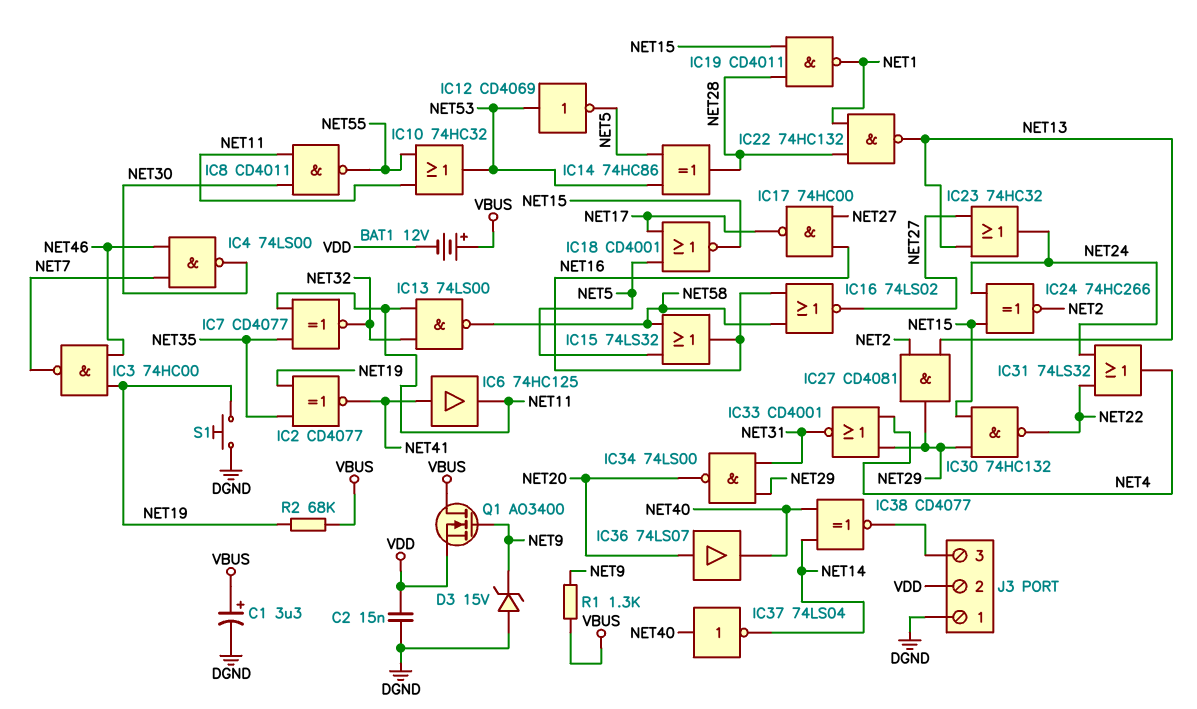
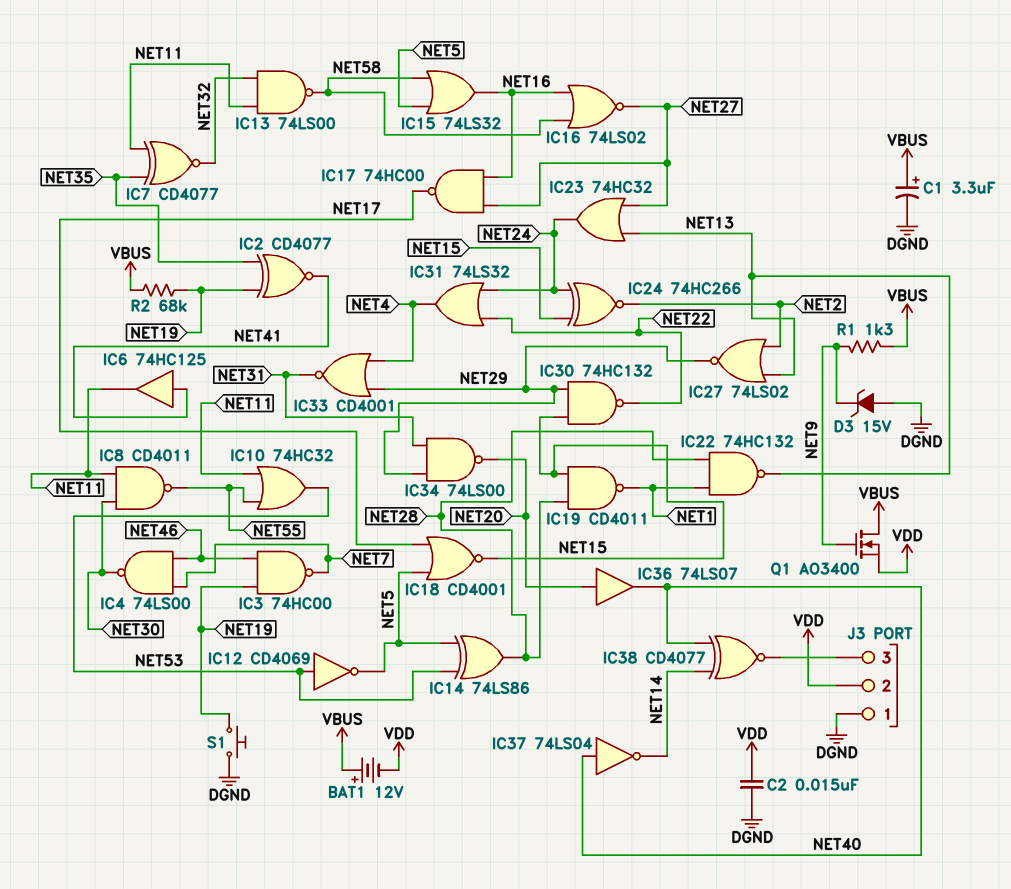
IC14: XOR 74HC86 (in NET5, in NET53, out NET28) -> XOR 74LS86 (in NET5, in NET53, out NET28)
IC27: AND CD4081 (in NET2, in NET13, out NET29) -> NOR 74LS02 (in NET2, in NET13, out NET29)

